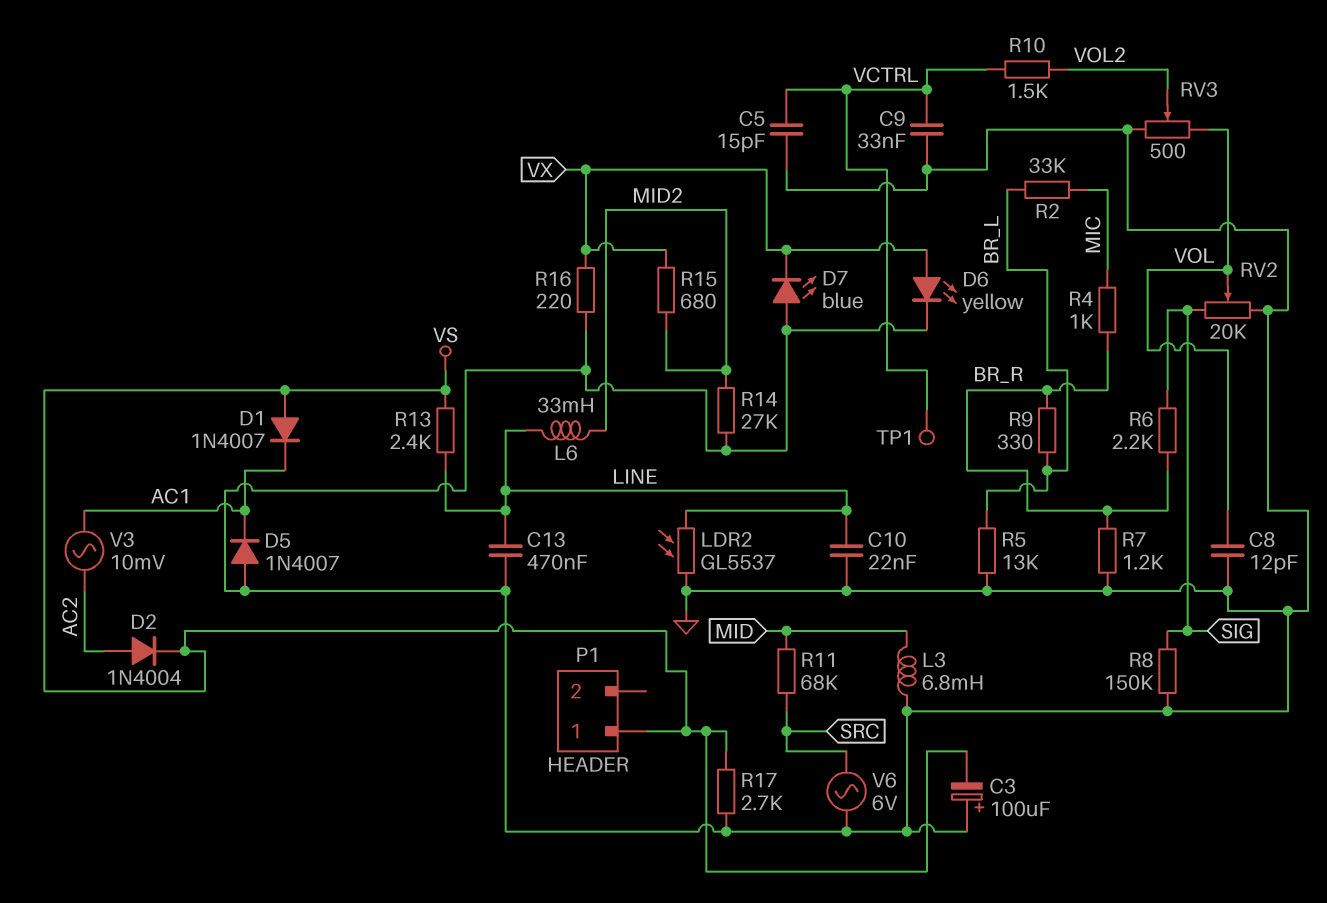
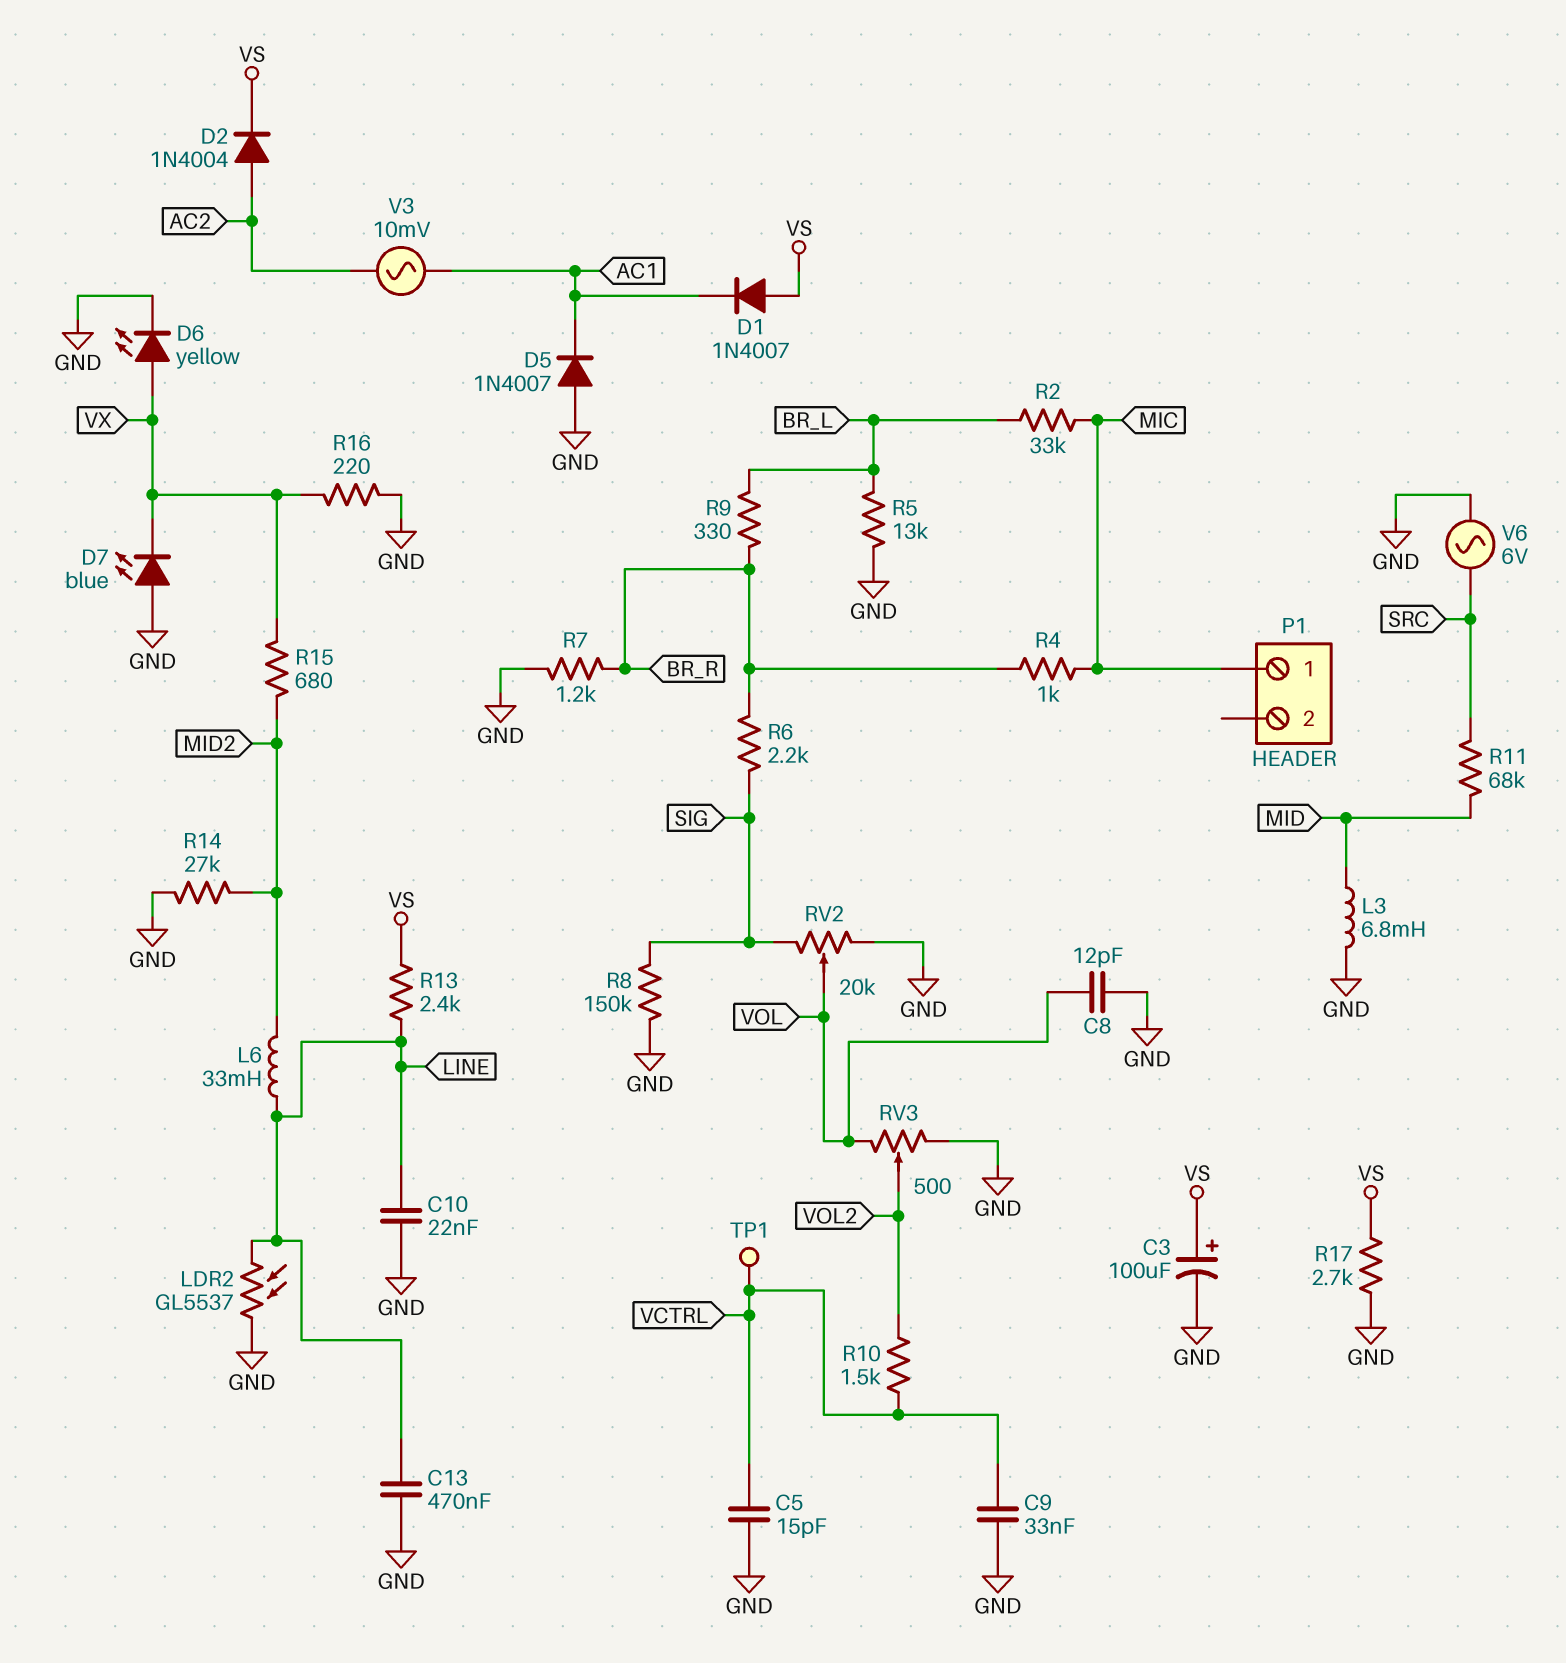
C3: 100uF (plus GND, minus VS) -> 100uF (plus VS, minus GND)
P1 pin 1: VS -> MIC

